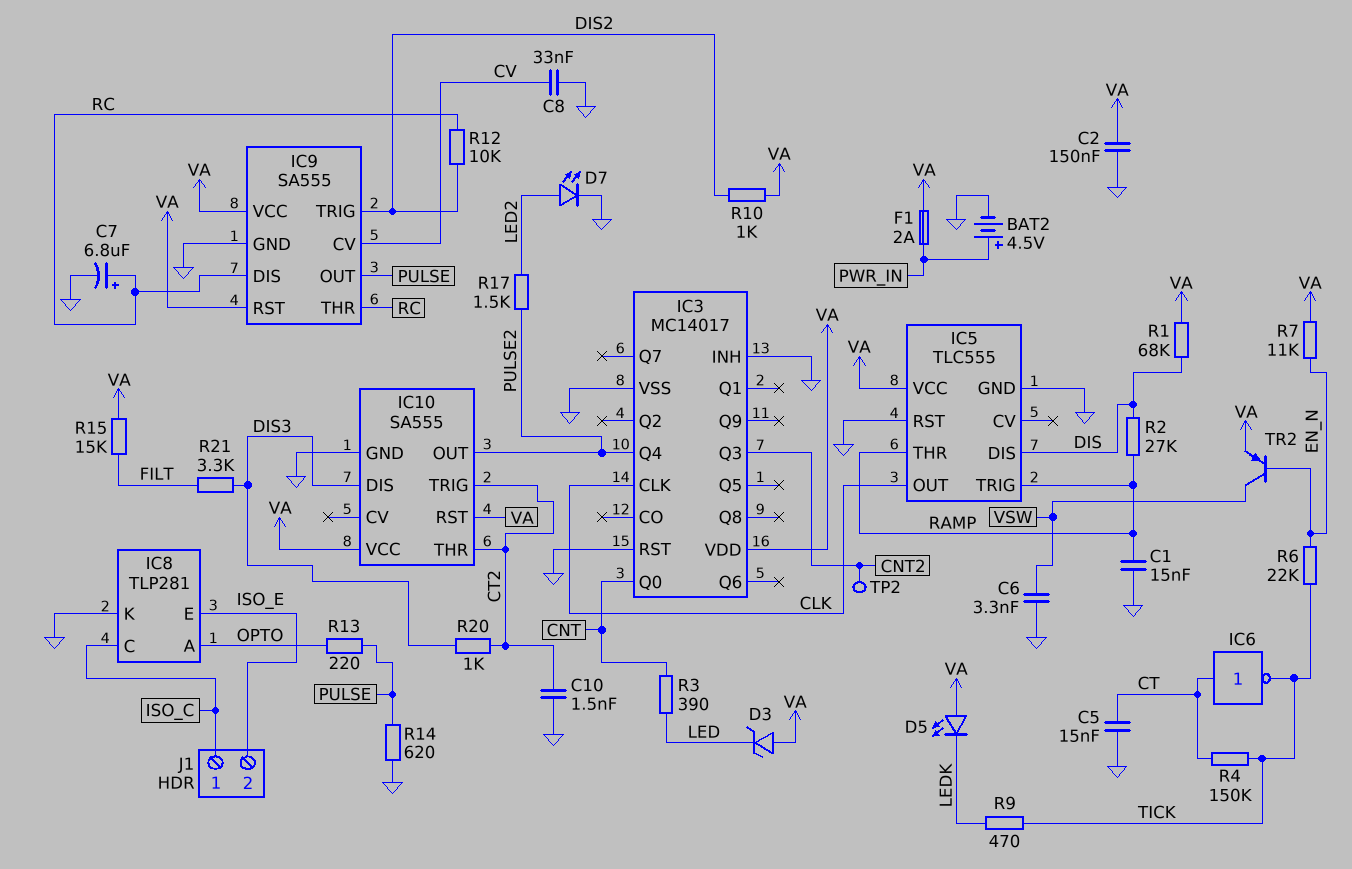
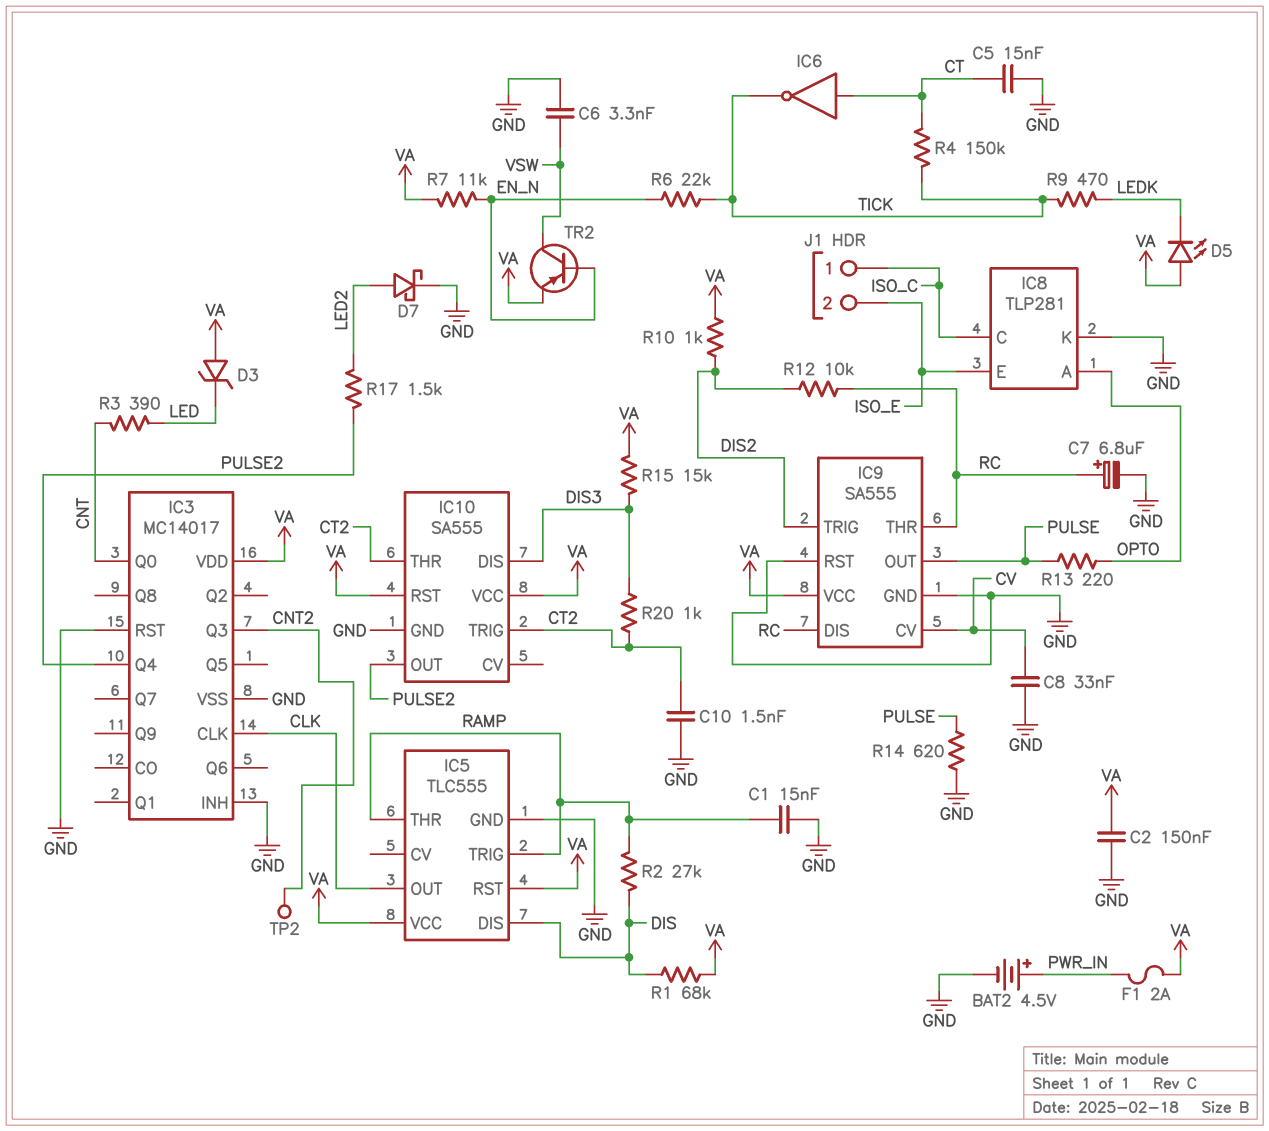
D7: LED (A LED2, K GND) -> schottky (A LED2, K GND)
IC5 pin RST: GND -> VA
IC9 pin RST: VA -> GND
R15: 15k (FILT, VA) -> 15k (DIS3, VA)
R21: 3.3k (DIS3, FILT) -> none

